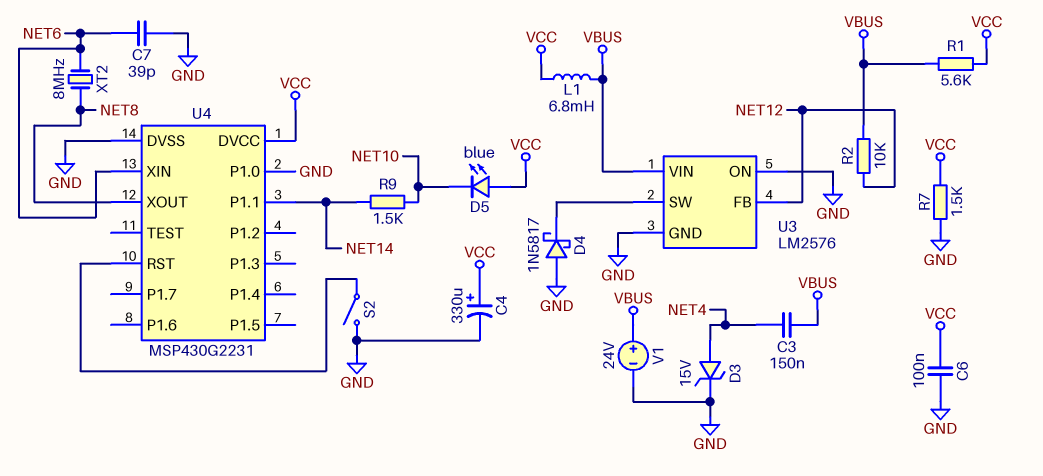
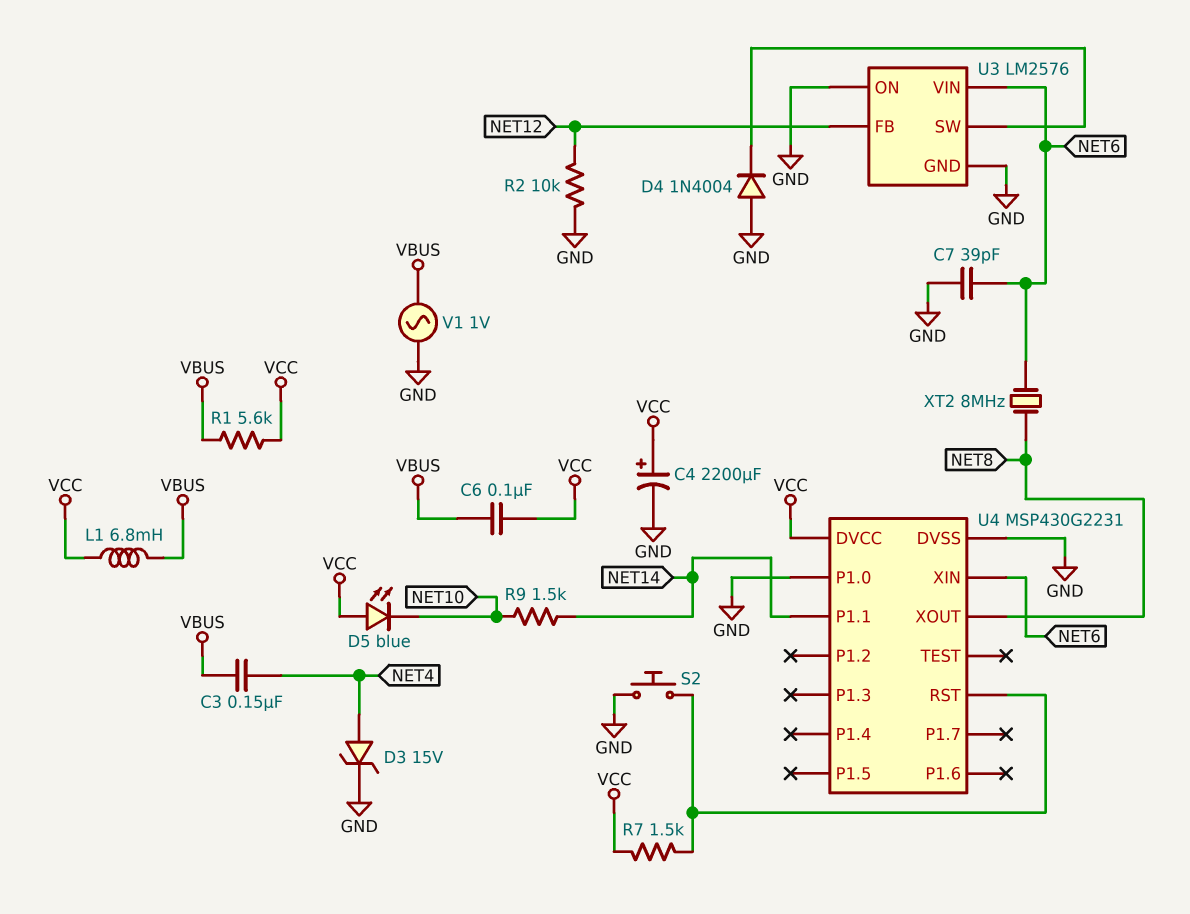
C4: 330uF (plus VCC, minus GND) -> 2200uF (plus VCC, minus GND)
C6: 100nF (GND, VCC) -> 100nF (VBUS, VCC)
D4: schottky 1N5817 (A GND, K U3/SW) -> diode 1N4004 (A GND, K U3/SW)
R2: 10k (NET12, VBUS) -> 10k (GND, NET12)
R7: 1.5k (GND, VCC) -> 1.5k (U4/RST, VCC)
S2: switch (GND, U4/RST) -> button (GND, U4/RST)
U3 pin VIN: VBUS -> NET6
V1: 24V (plus VBUS, minus GND) -> AC 1V (GND, VBUS)

